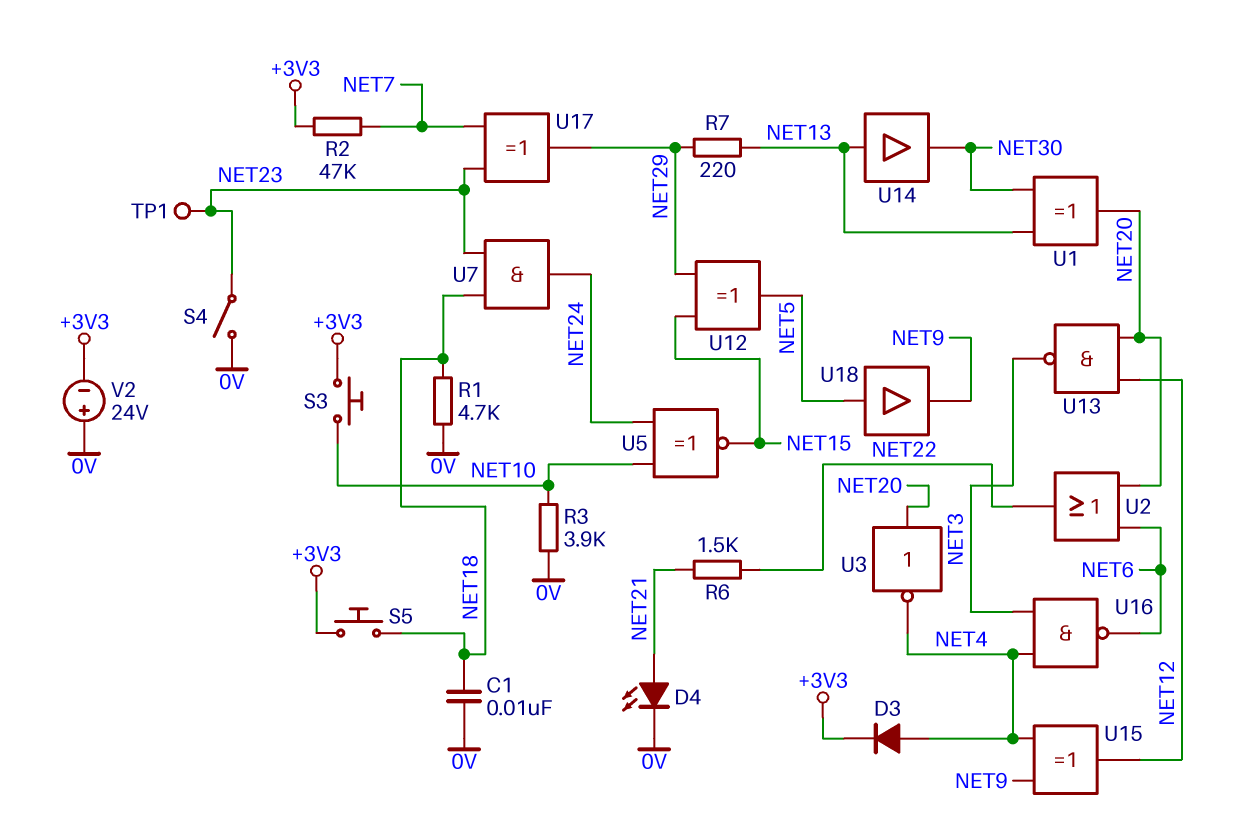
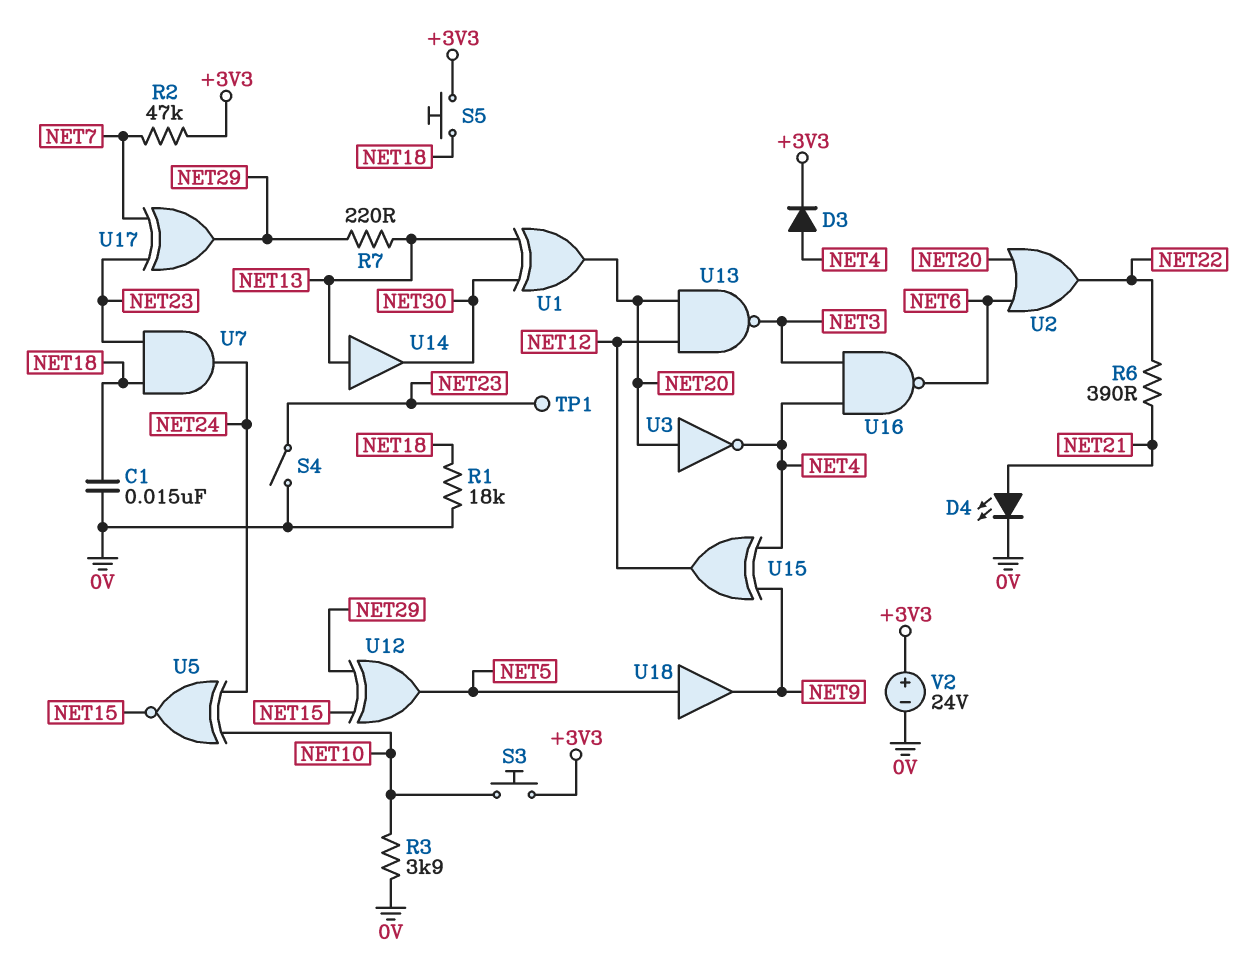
C1: 10nF (0V, NET18) -> 15nF (0V, NET18)
R1: 4.7k (0V, NET18) -> 18k (0V, NET18)
R6: 1.5k (NET21, NET22) -> 390 (NET21, NET22)
V2: 24V (plus 0V, minus +3V3) -> 24V (plus +3V3, minus 0V)

